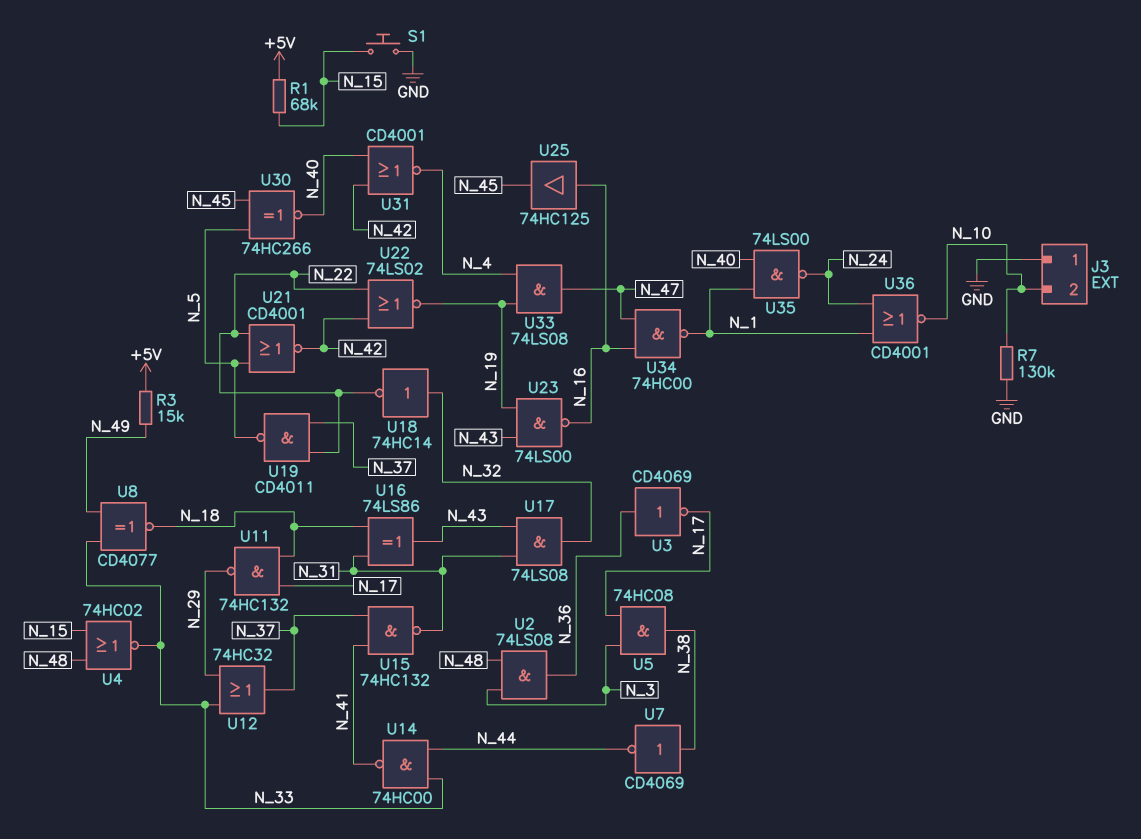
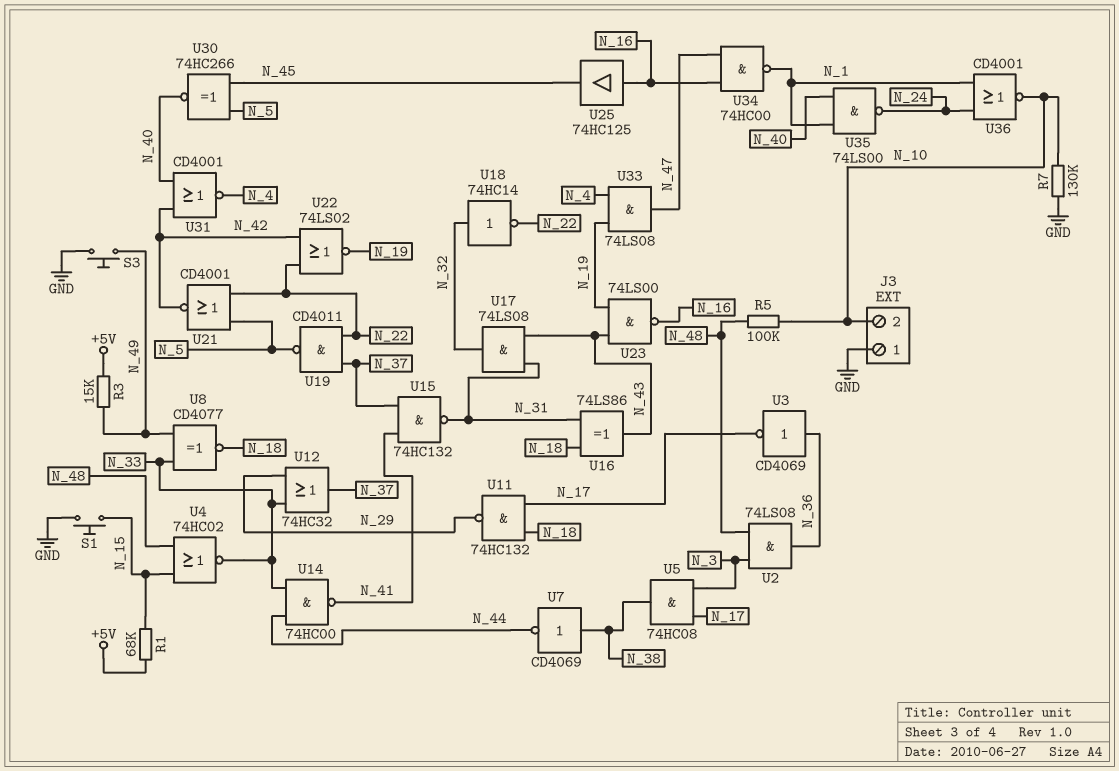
R5: none -> 100k (N_10, N_48)
S3: none -> button (GND, N_49)

